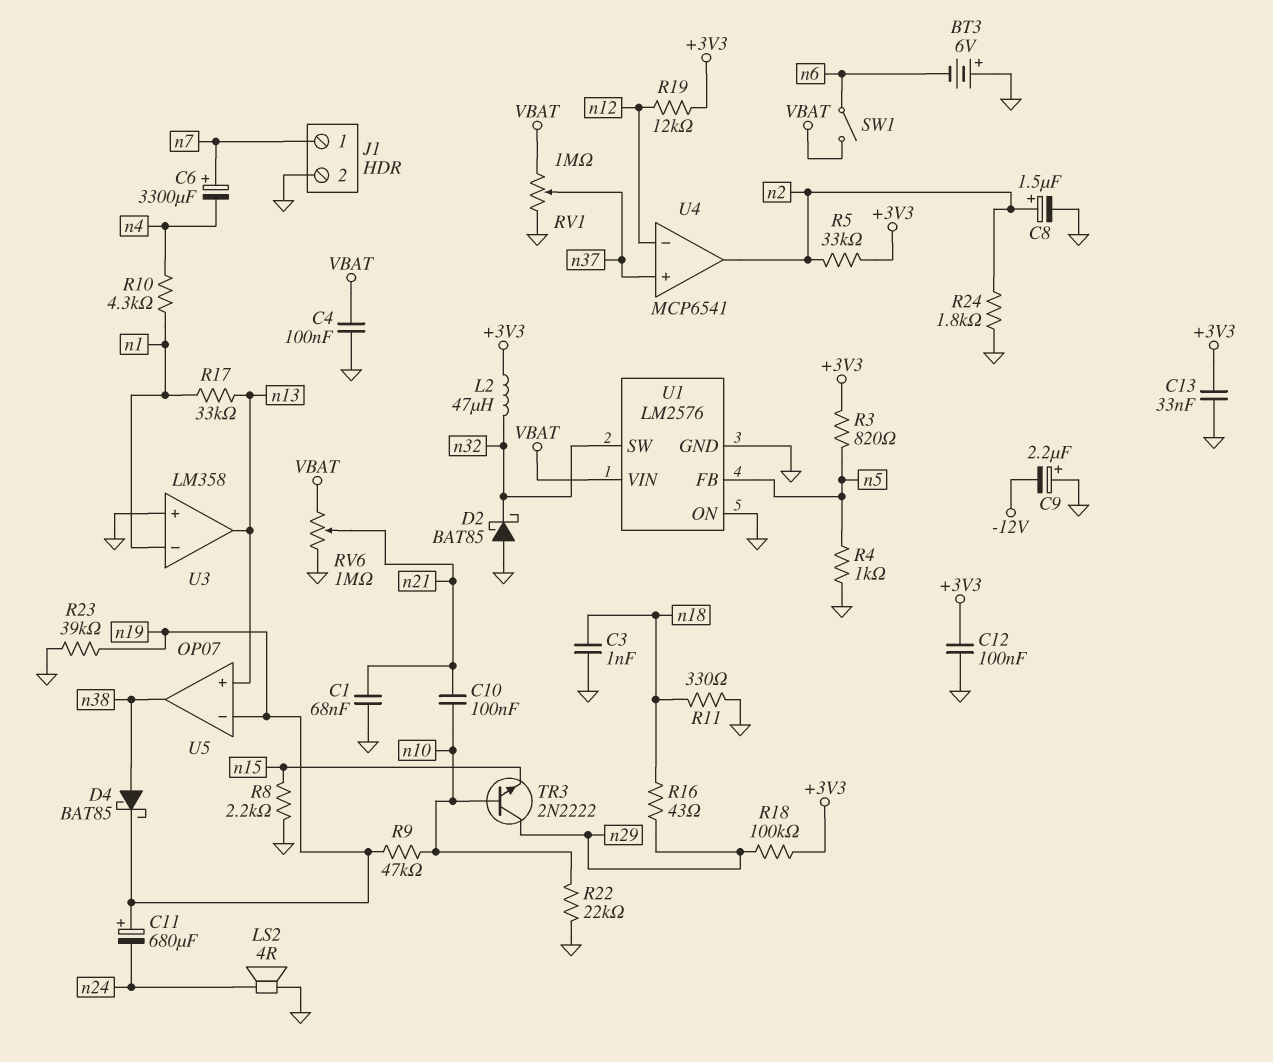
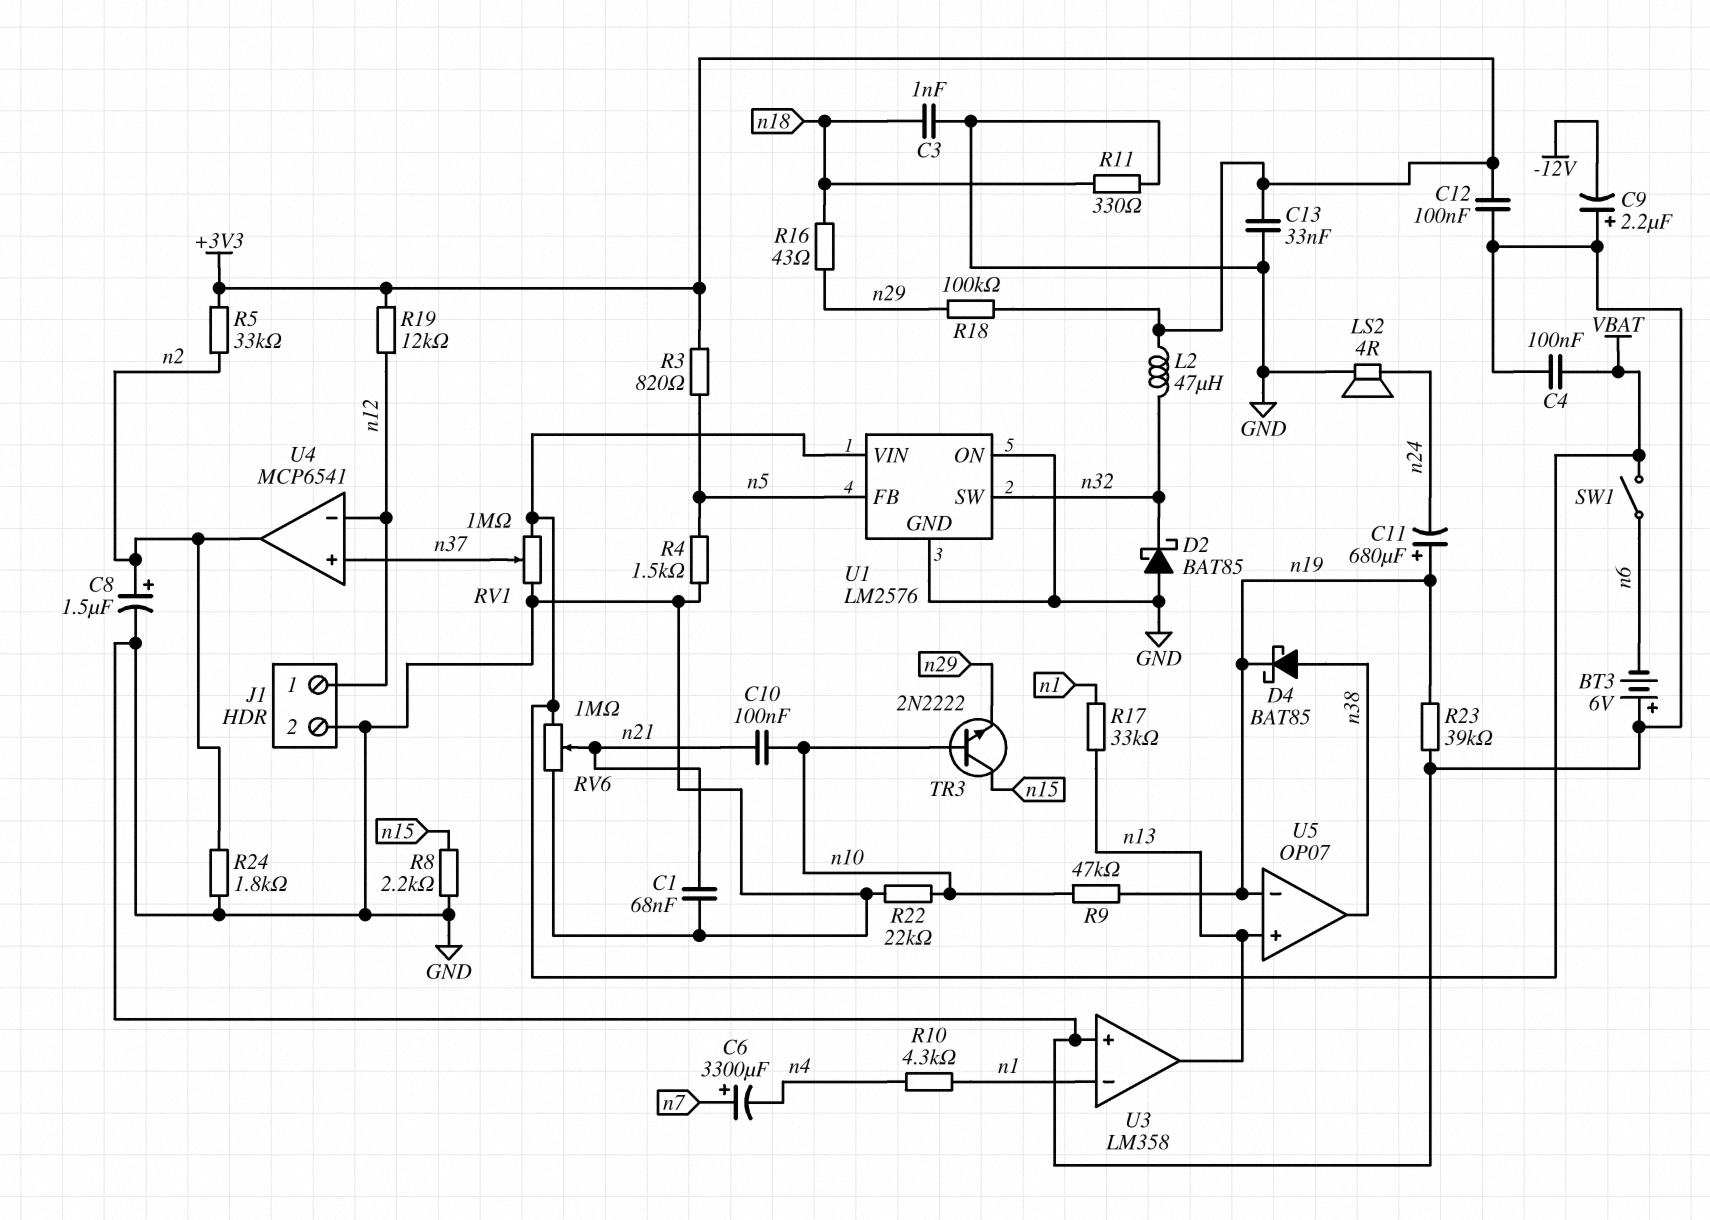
J1 pin 1: n7 -> n12
R4: 1k (GND, n5) -> 1.5k (GND, n5)
TR3: NPN 2N2222 (B n10, C n29, E n15) -> NPN 2N2222 (B n10, C n15, E n29)

